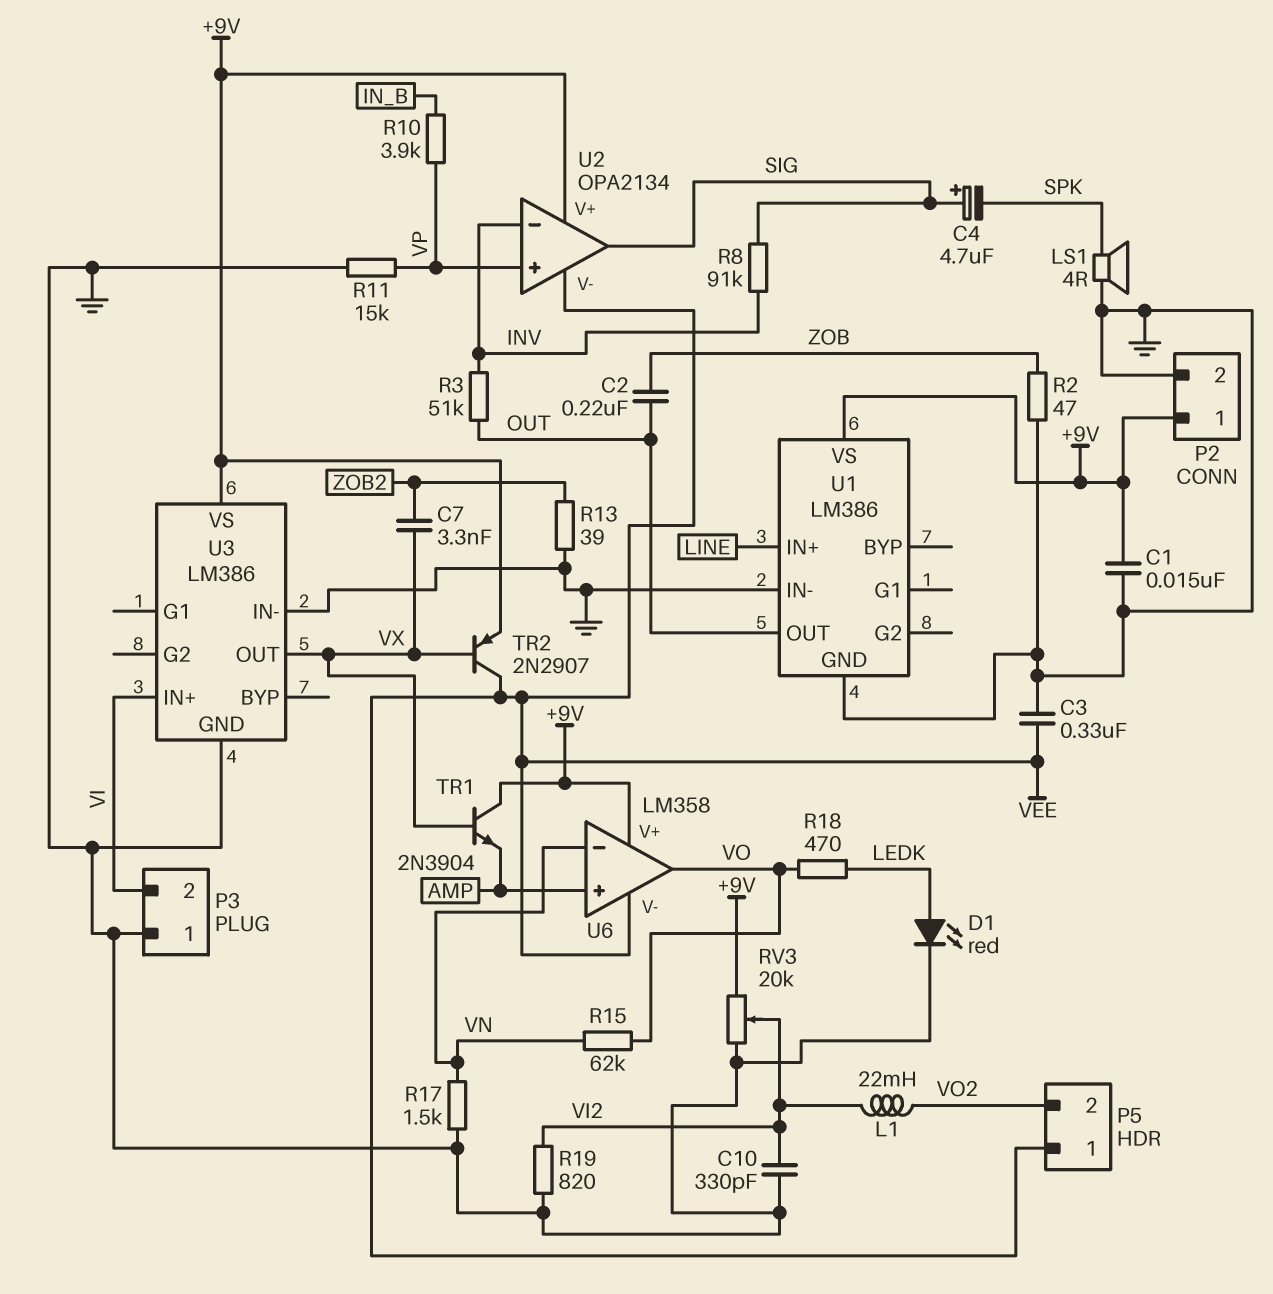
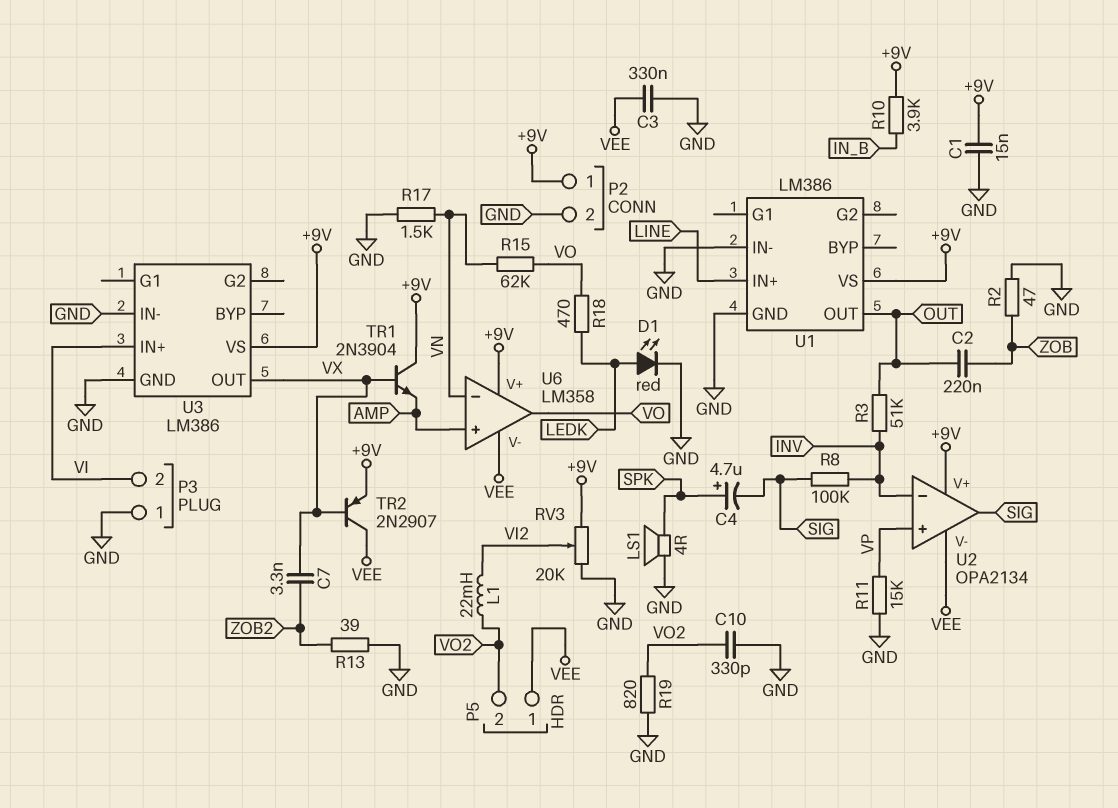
C4: 4.7uF (plus SIG, minus SPK) -> 4.7uF (plus SPK, minus SIG)
C10: 330pF (GND, VI2) -> 330pF (GND, VO2)
R8: 91k (INV, SIG) -> 100k (INV, SIG)
R10: 3.9k (IN_B, VP) -> 3.9k (+9V, IN_B)
R19: 820 (GND, VI2) -> 820 (GND, VO2)

